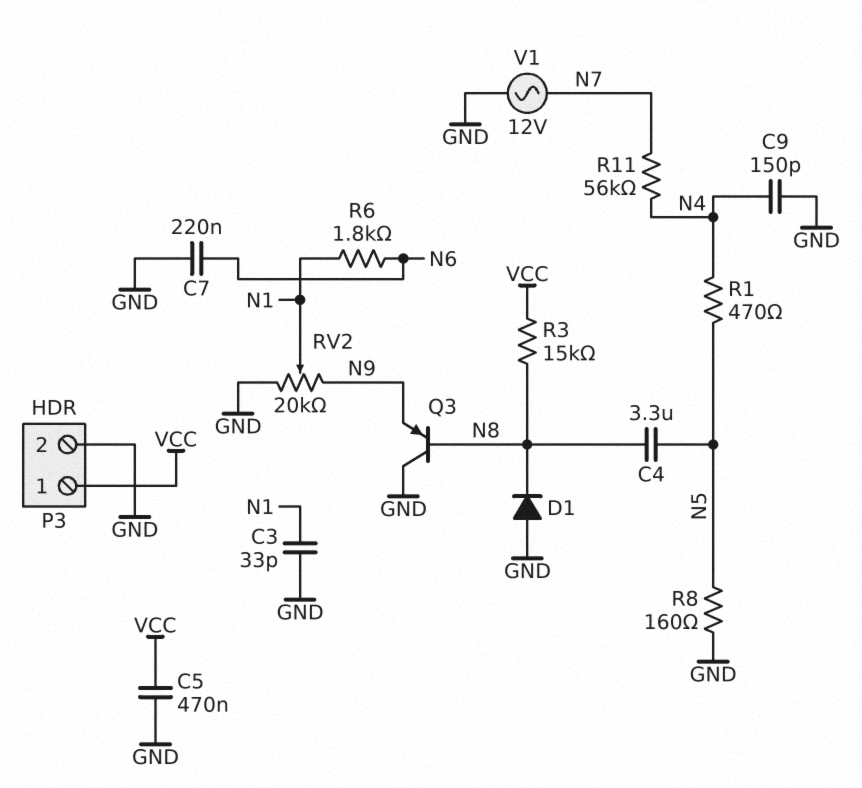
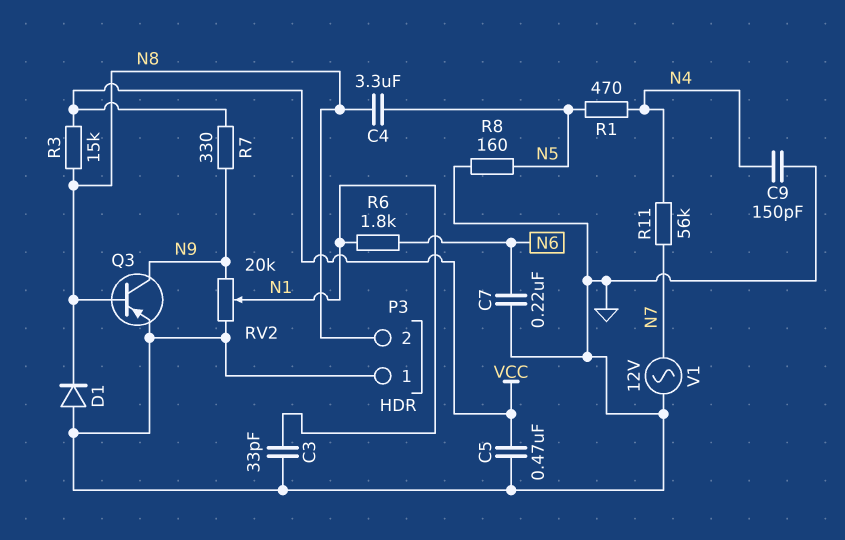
P3 pin 1: VCC -> GND
P3 pin 2: GND -> N8
Q3: PNP (B N8, C GND, E N9) -> PNP (B N8, C N9, E GND)
R7: none -> 330 (N9, VCC)

